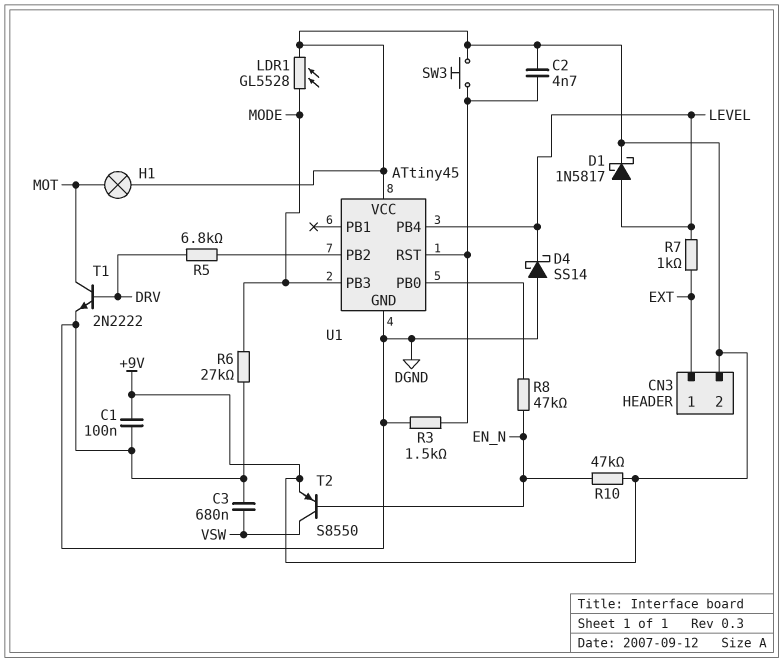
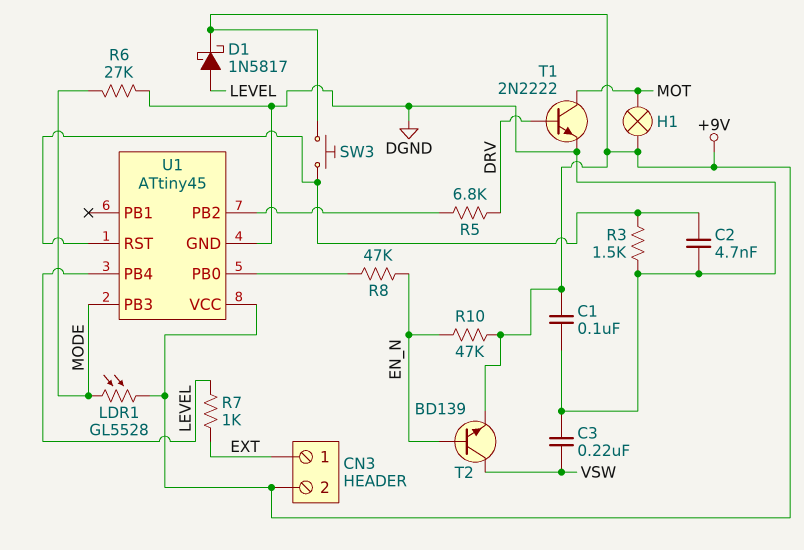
C2: 4.7nF (+9V, U1/RST) -> 4.7nF (DGND, U1/RST)
C3: 680nF (DGND, VSW) -> 220nF (DGND, VSW)
D4: schottky SS14 (A DGND, K LEVEL) -> none
T2: PNP S8550 (B EN_N, C VSW, E +9V) -> NPN BD139 (B EN_N, C VSW, E +9V)

